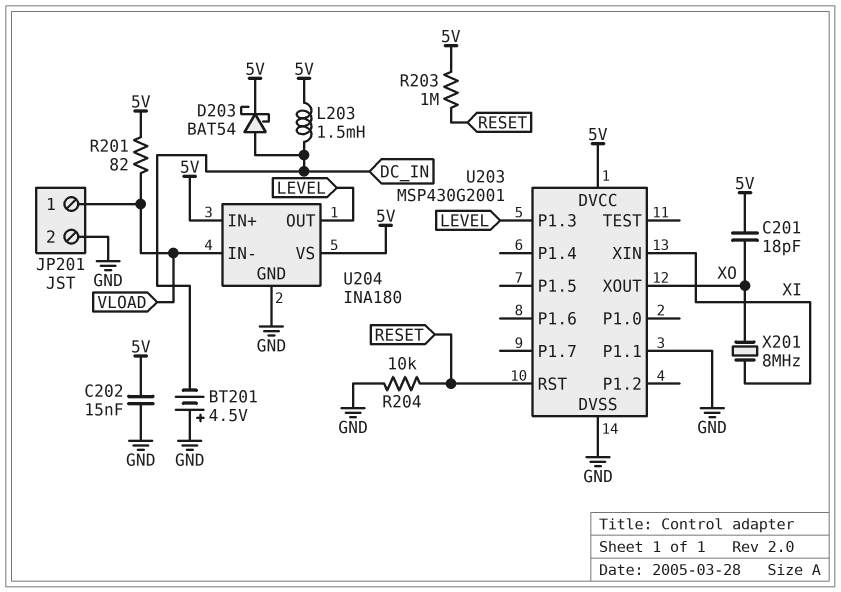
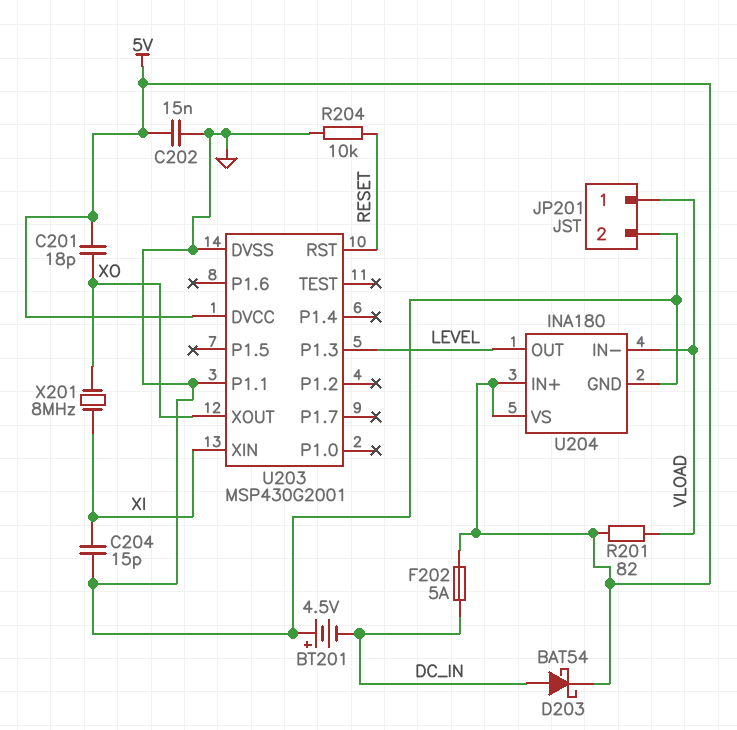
C204: none -> 15pF (GND, XI)
F202: none -> 5A (5V, DC_IN)
L203: 1.5mH (5V, DC_IN) -> none
R203: 1M (5V, RESET) -> none

